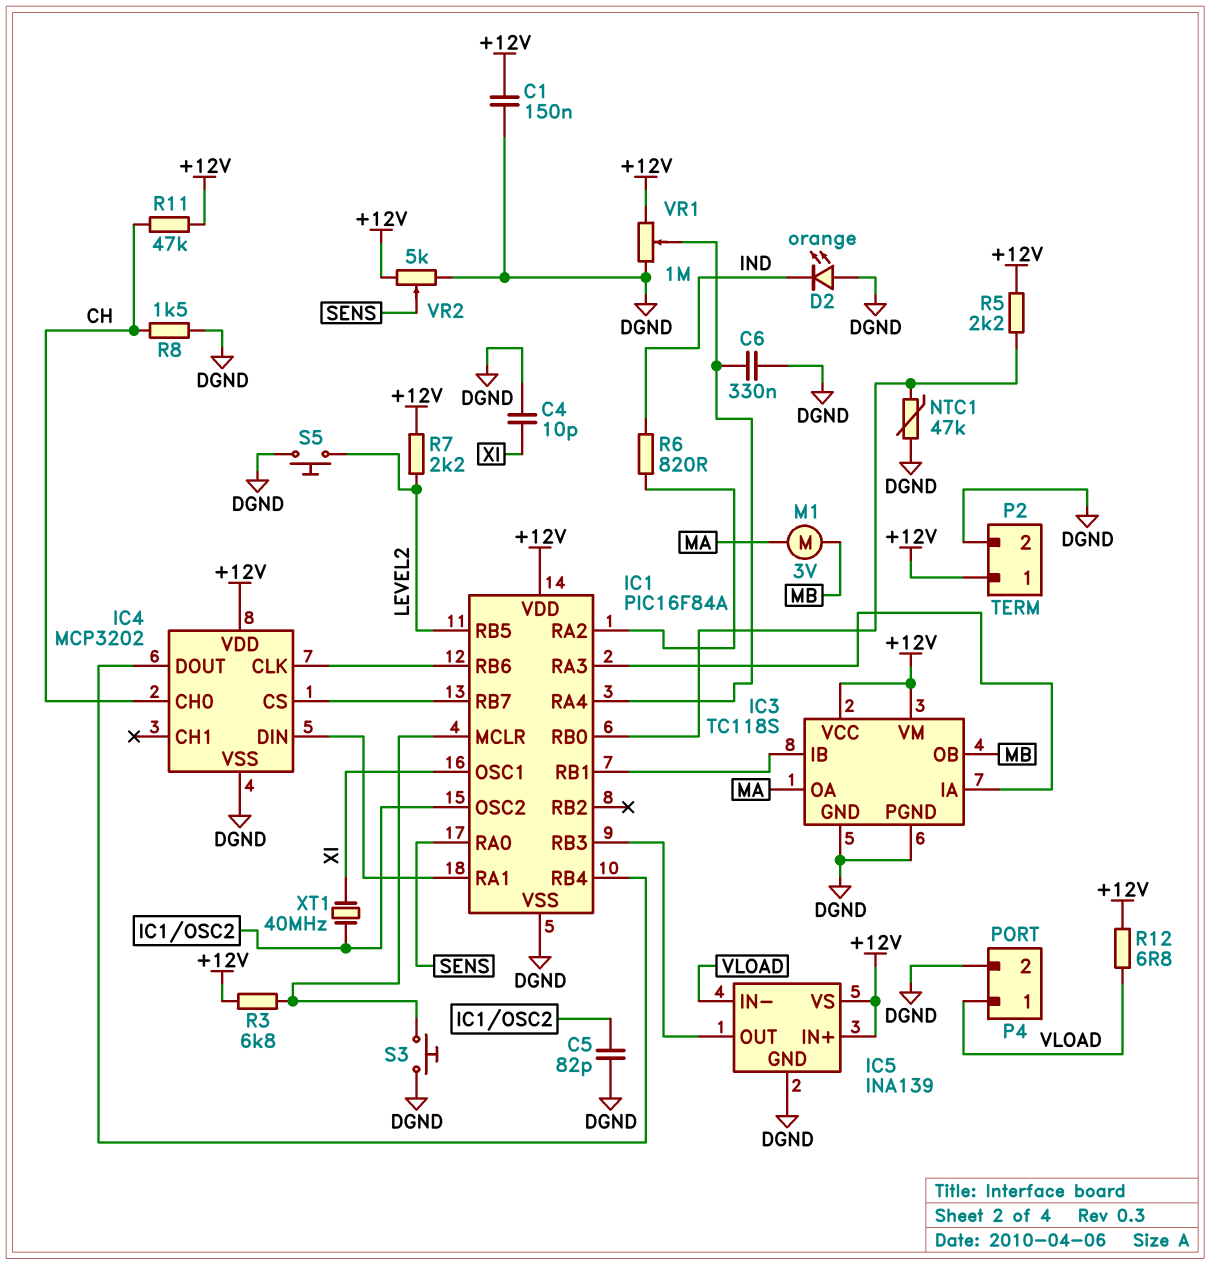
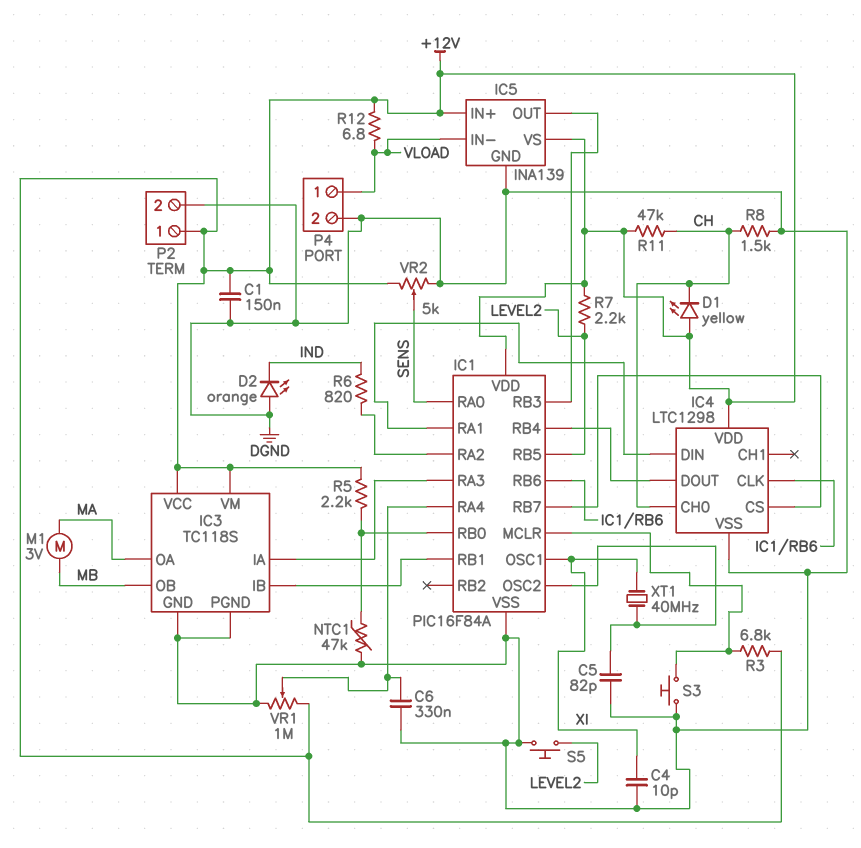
D1: none -> LED yellow (A +12V, K CH)
IC4: MCP3202 -> LTC1298

